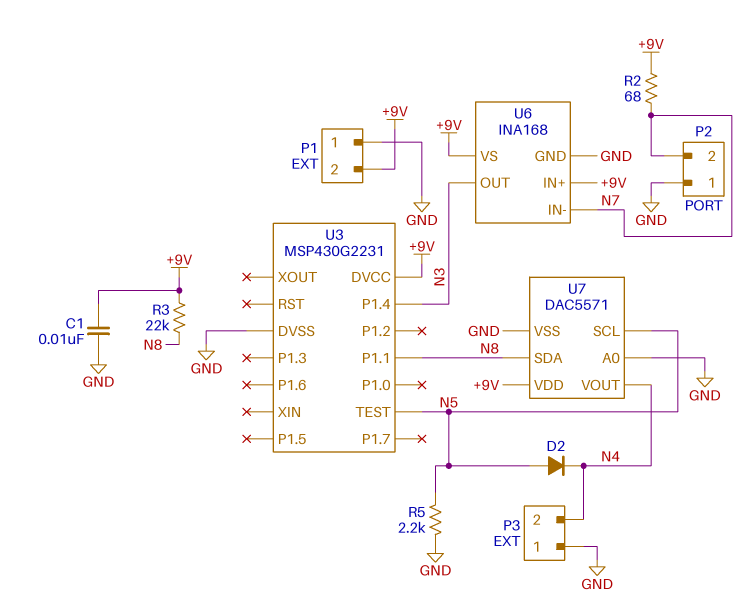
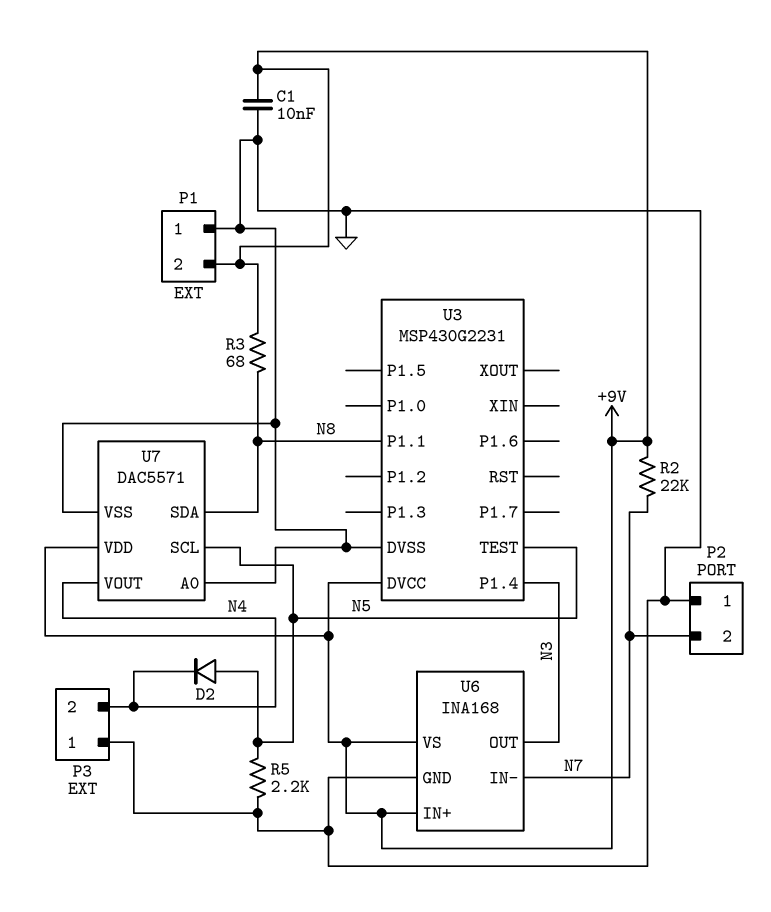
R2: 68 (+9V, N7) -> 22k (+9V, N7)
R3: 22k (+9V, N8) -> 68 (+9V, N8)

